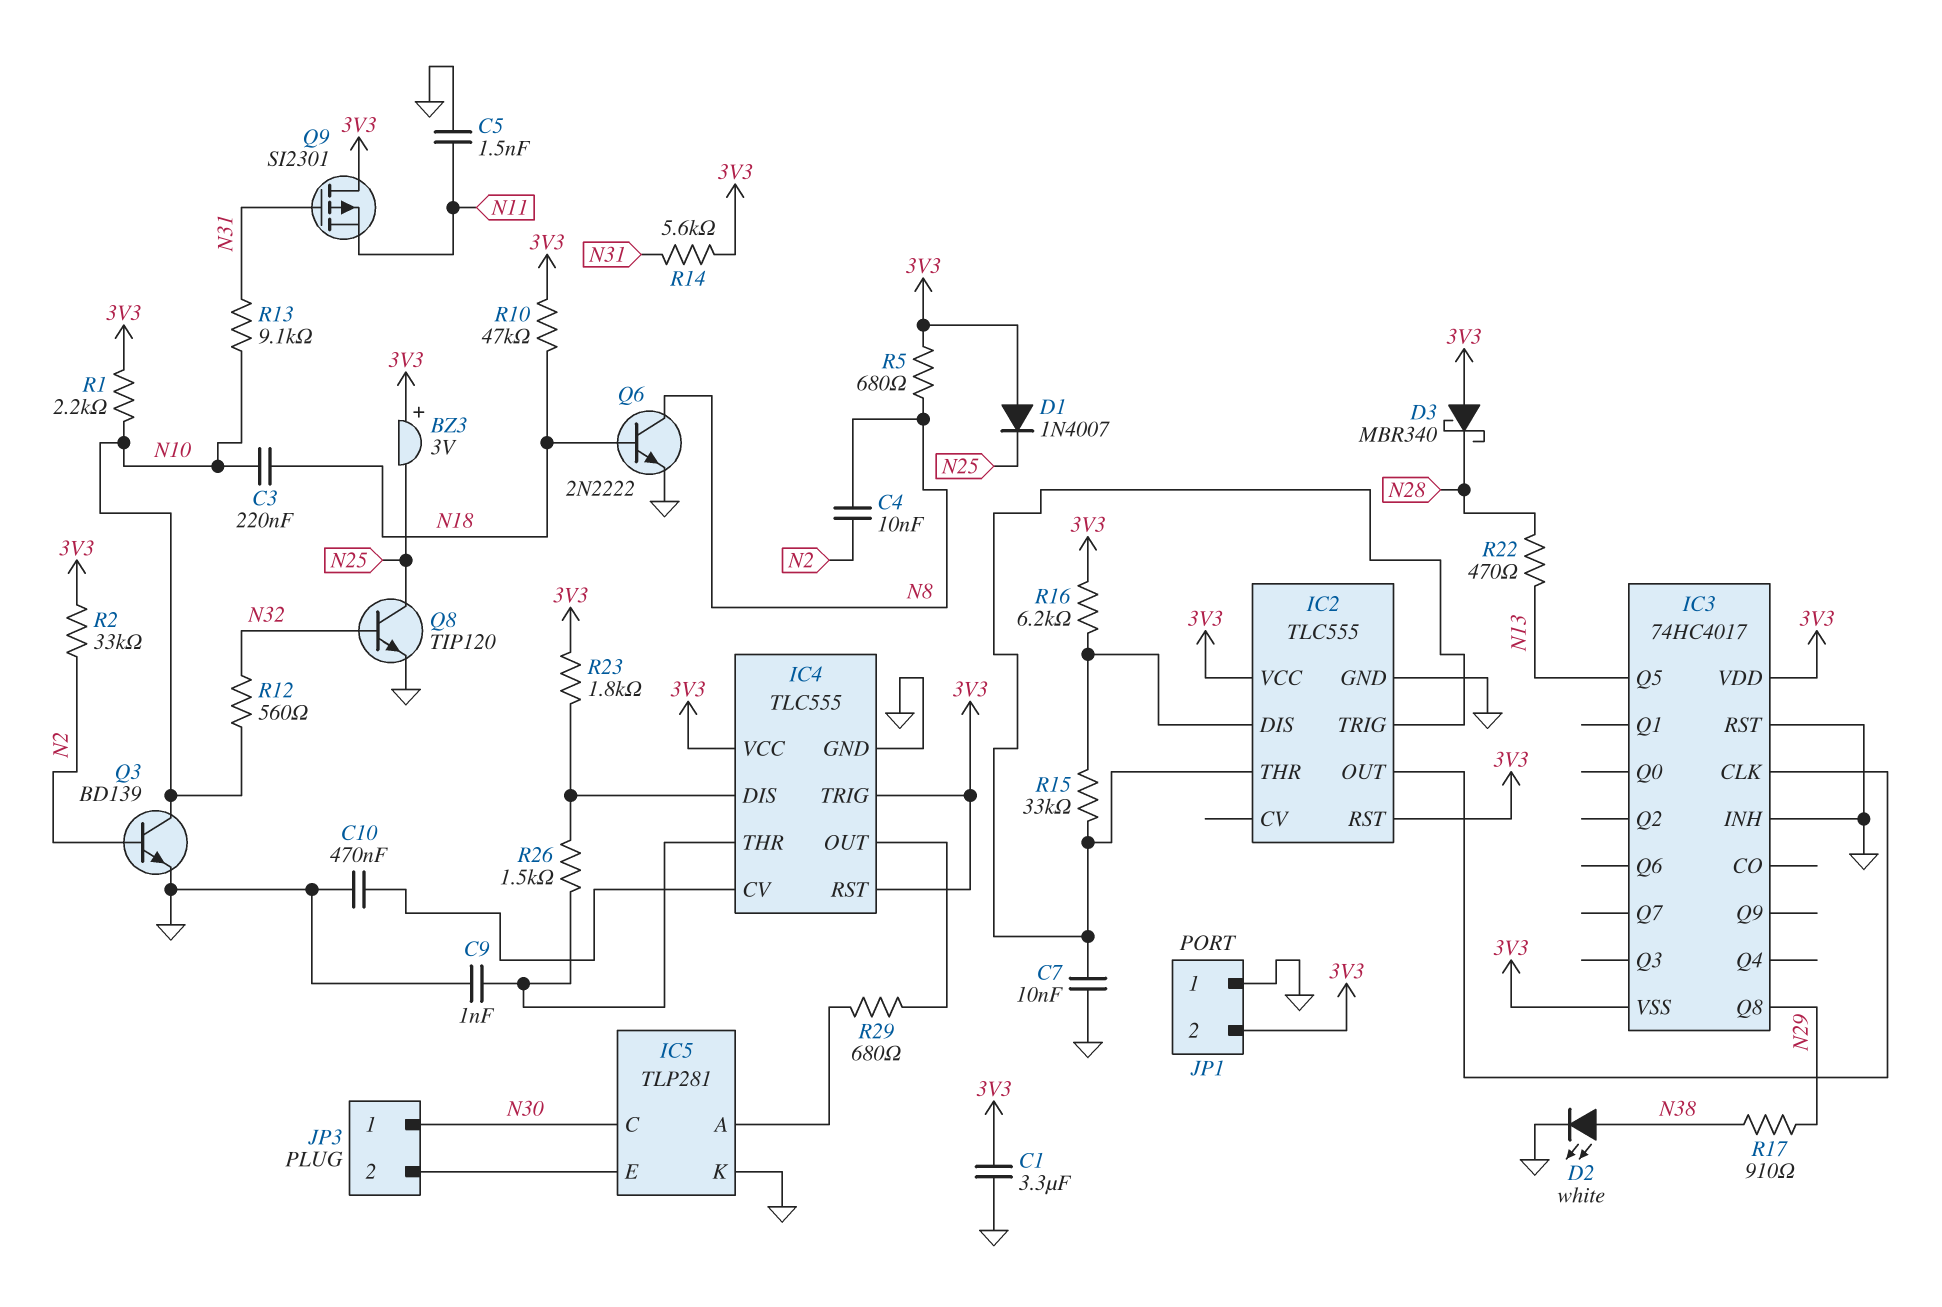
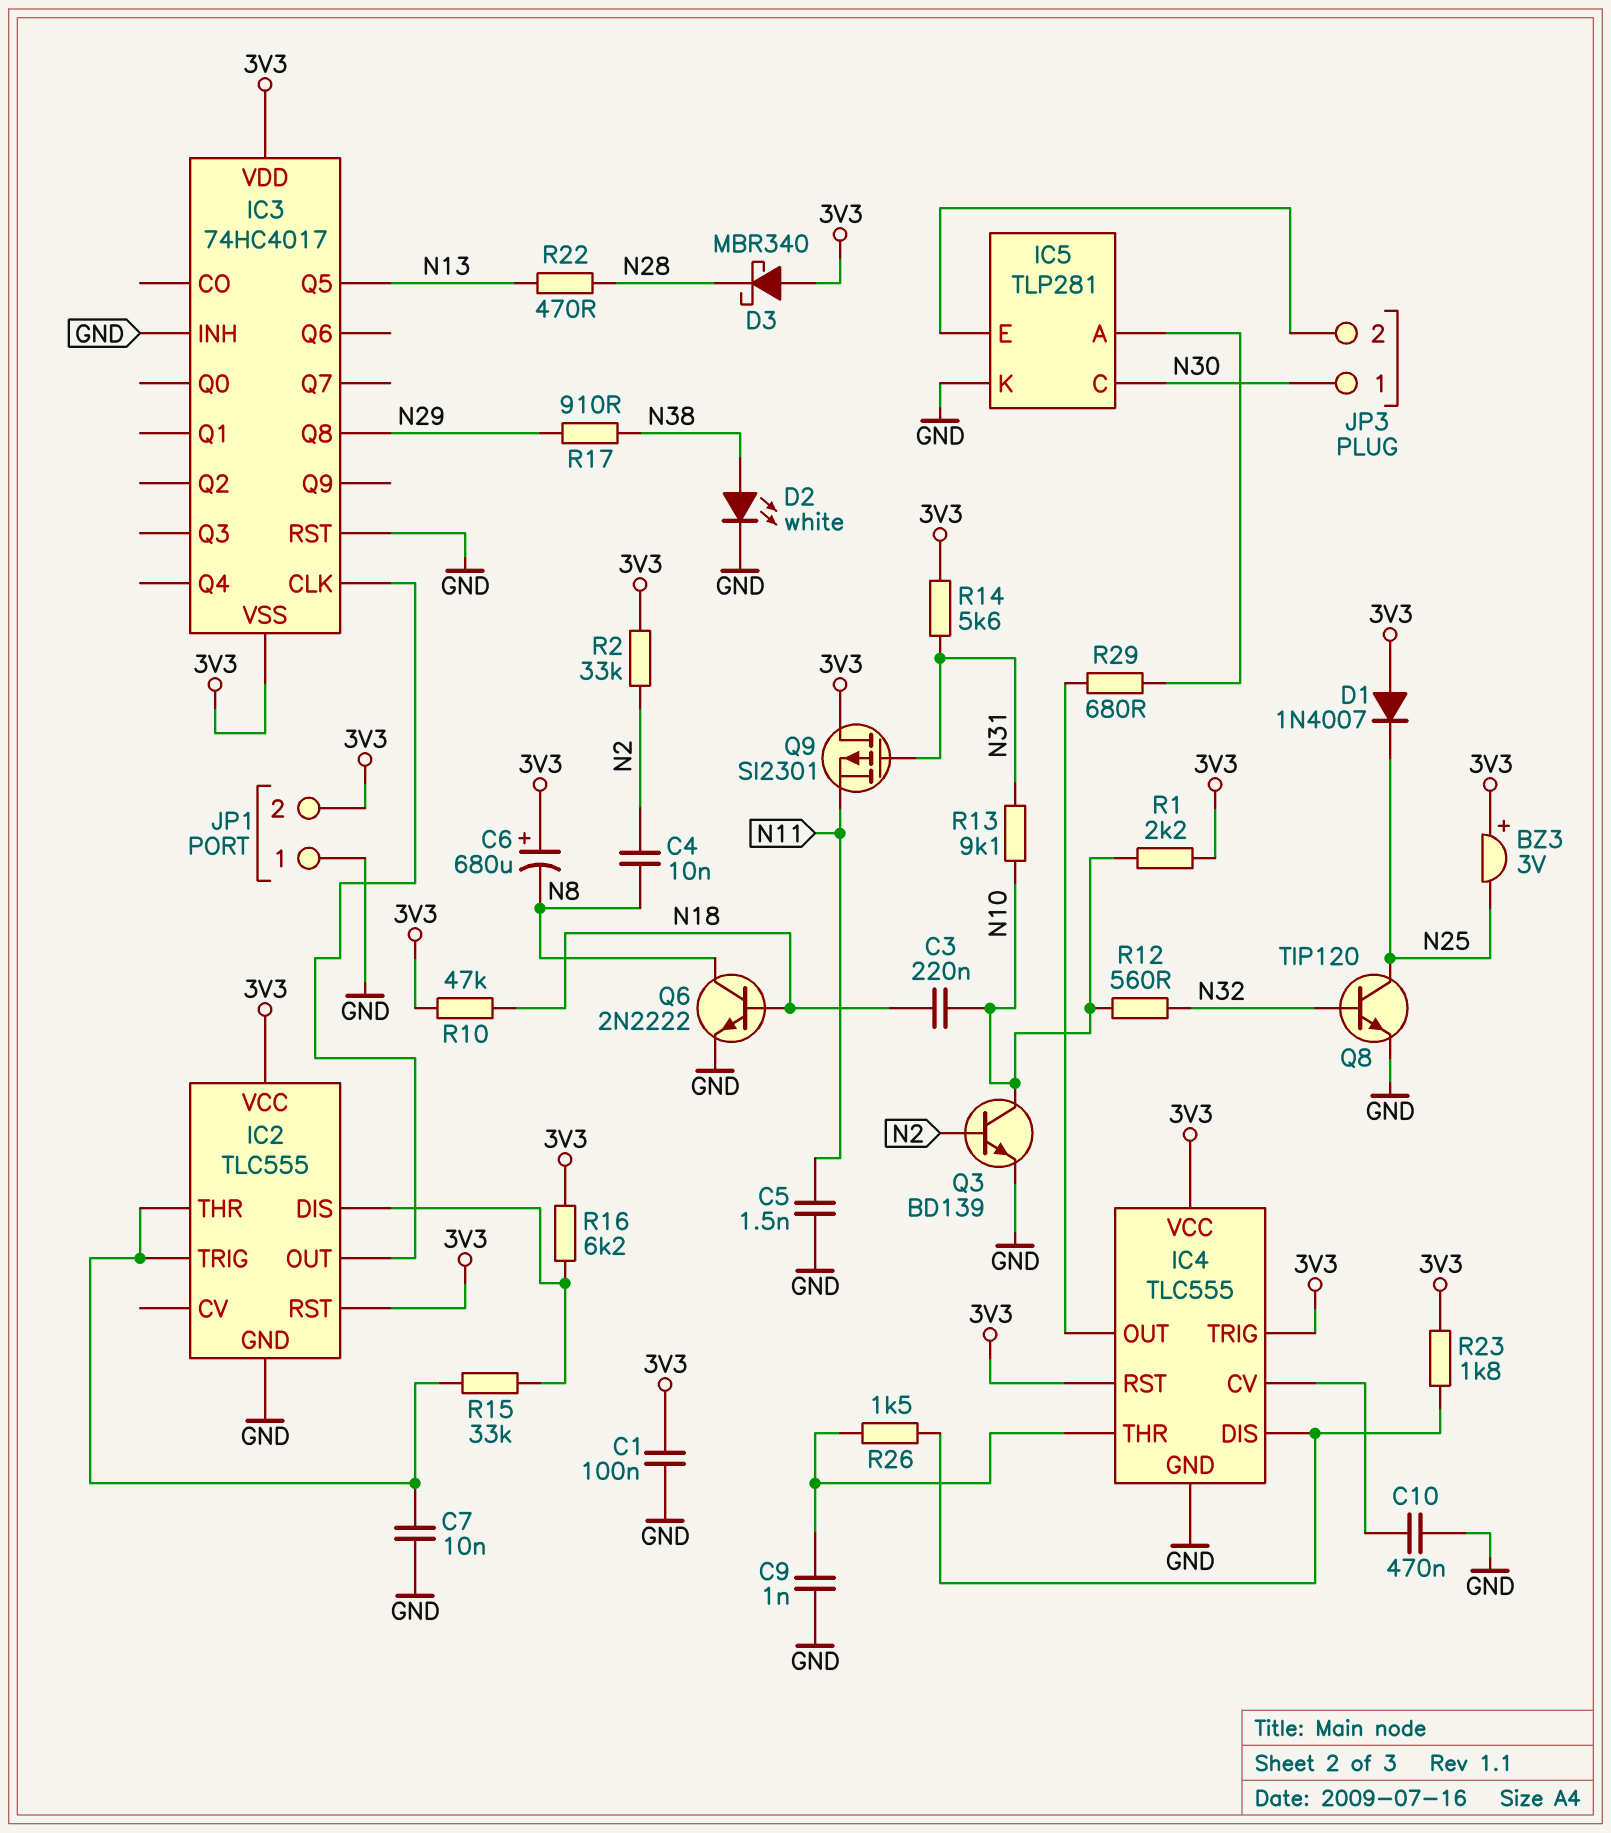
C1: 3.3uF (3V3, GND) -> 100nF (3V3, GND)
C6: none -> 680uF (plus 3V3, minus N8)
R5: 680 (3V3, N8) -> none

